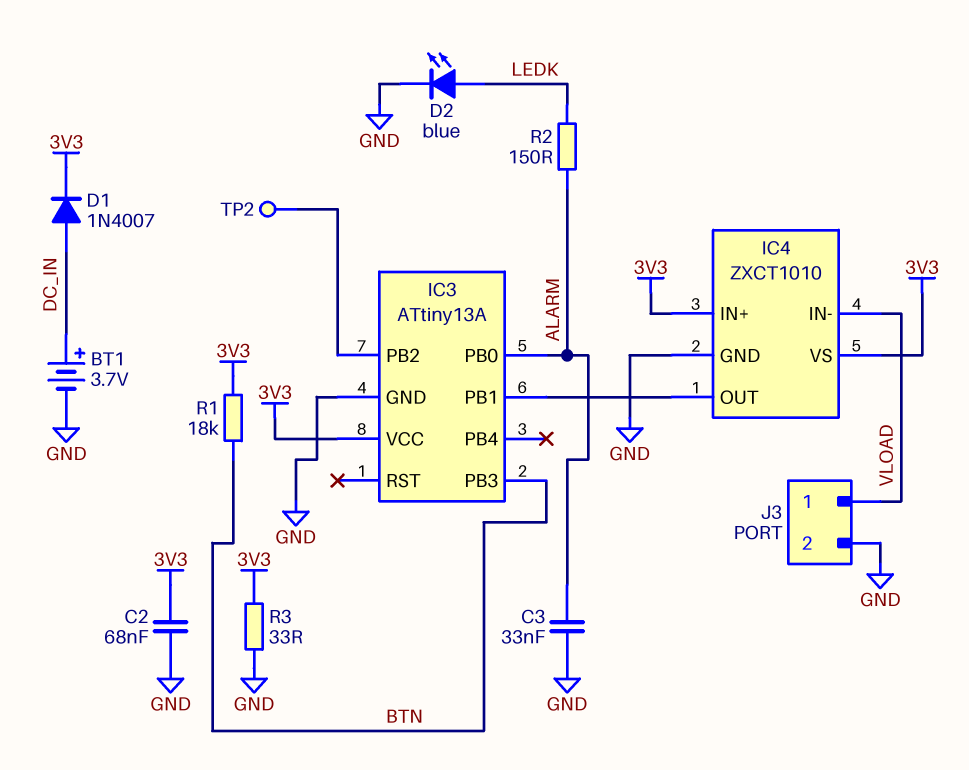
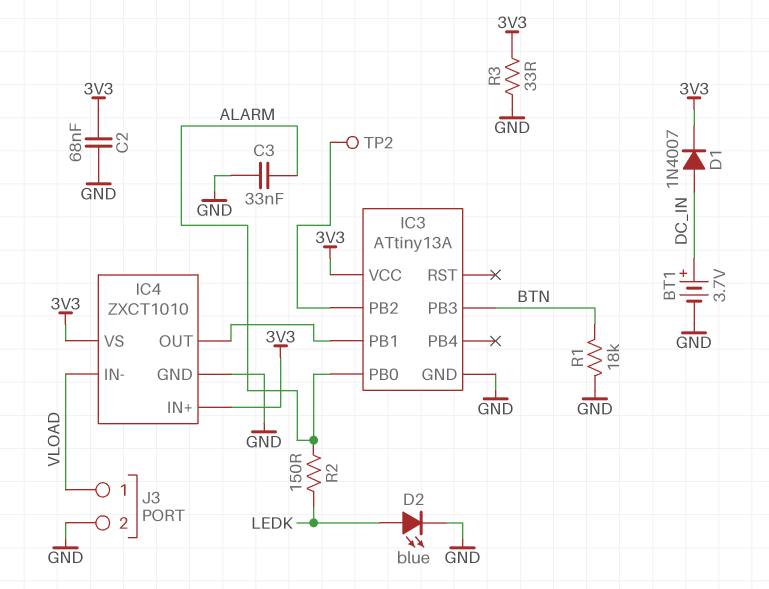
R1: 18k (3V3, BTN) -> 18k (BTN, GND)

